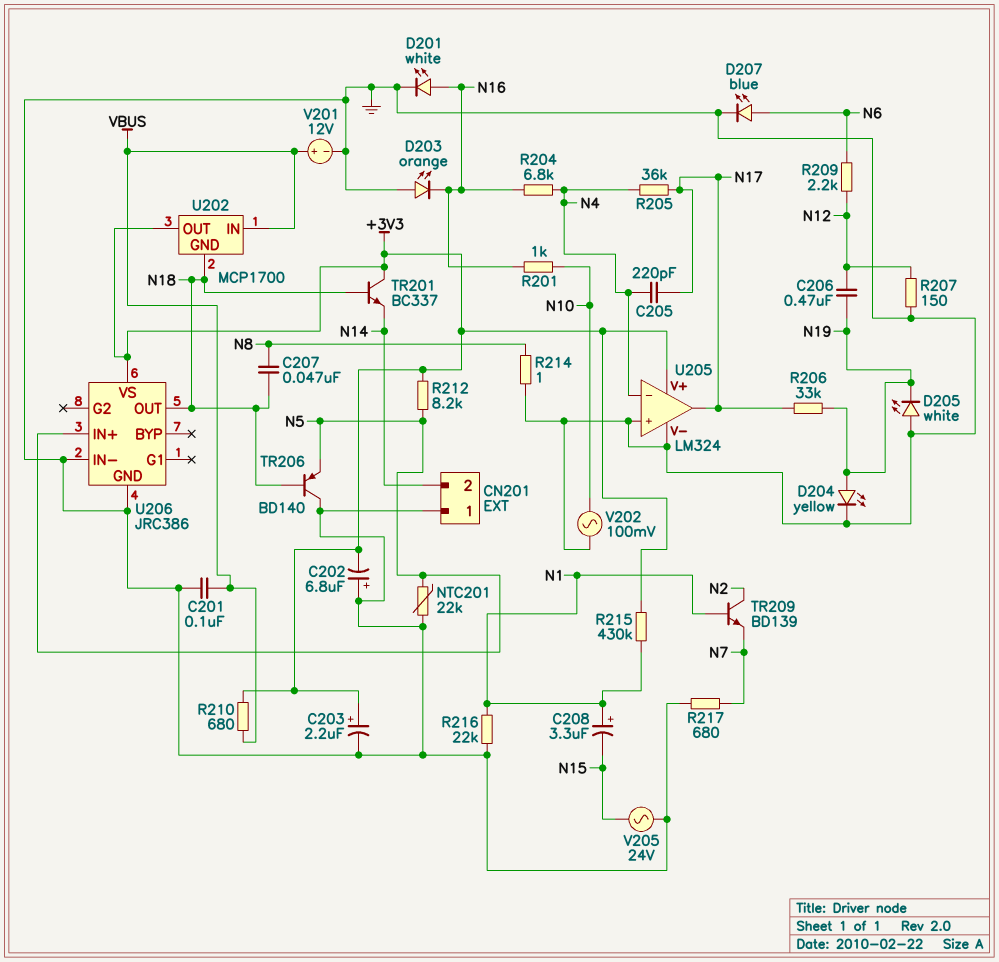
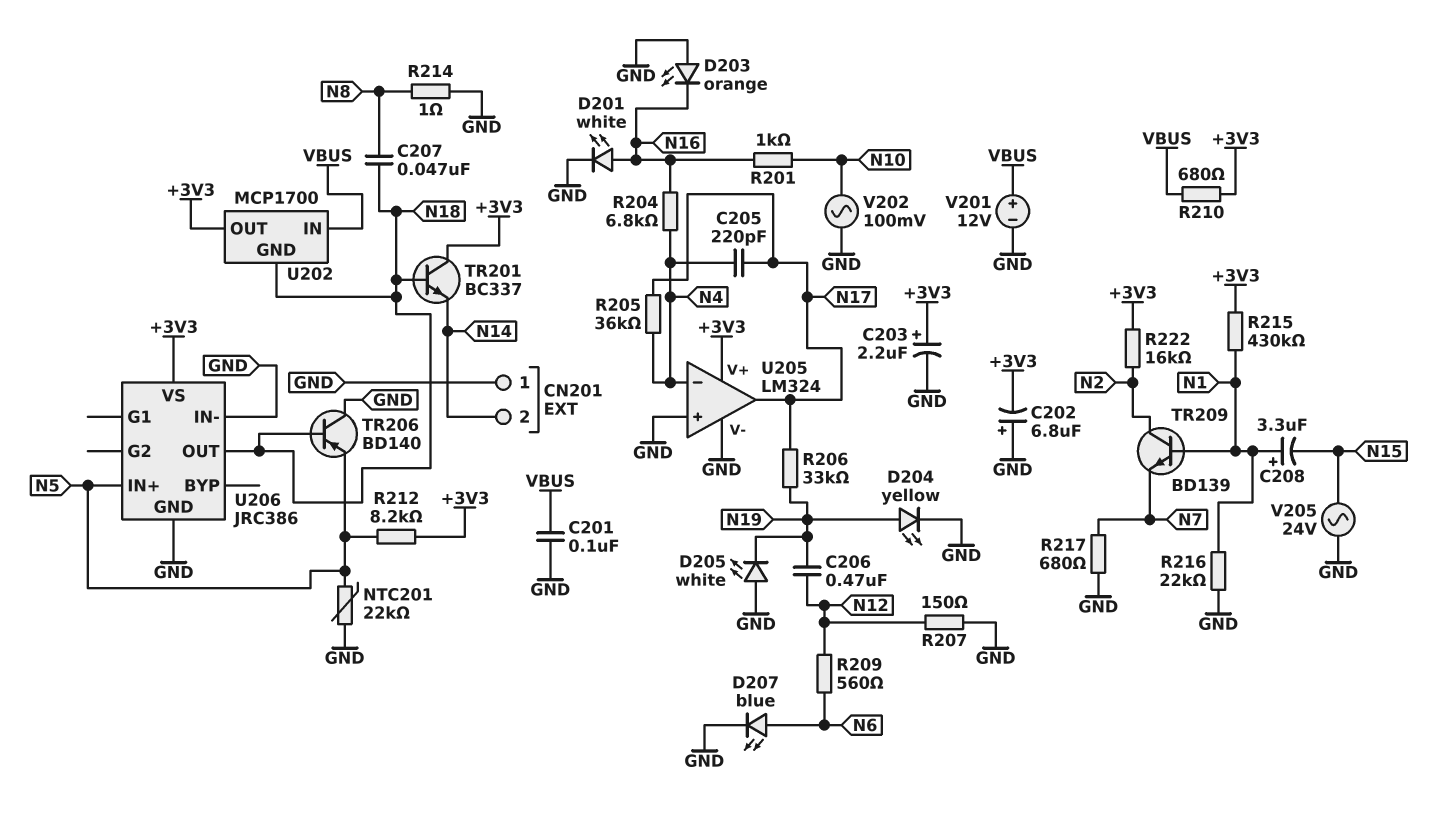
R209: 2.2k (N6, N12) -> 560 (N6, N12)
R222: none -> 16k (+3V3, N2)

